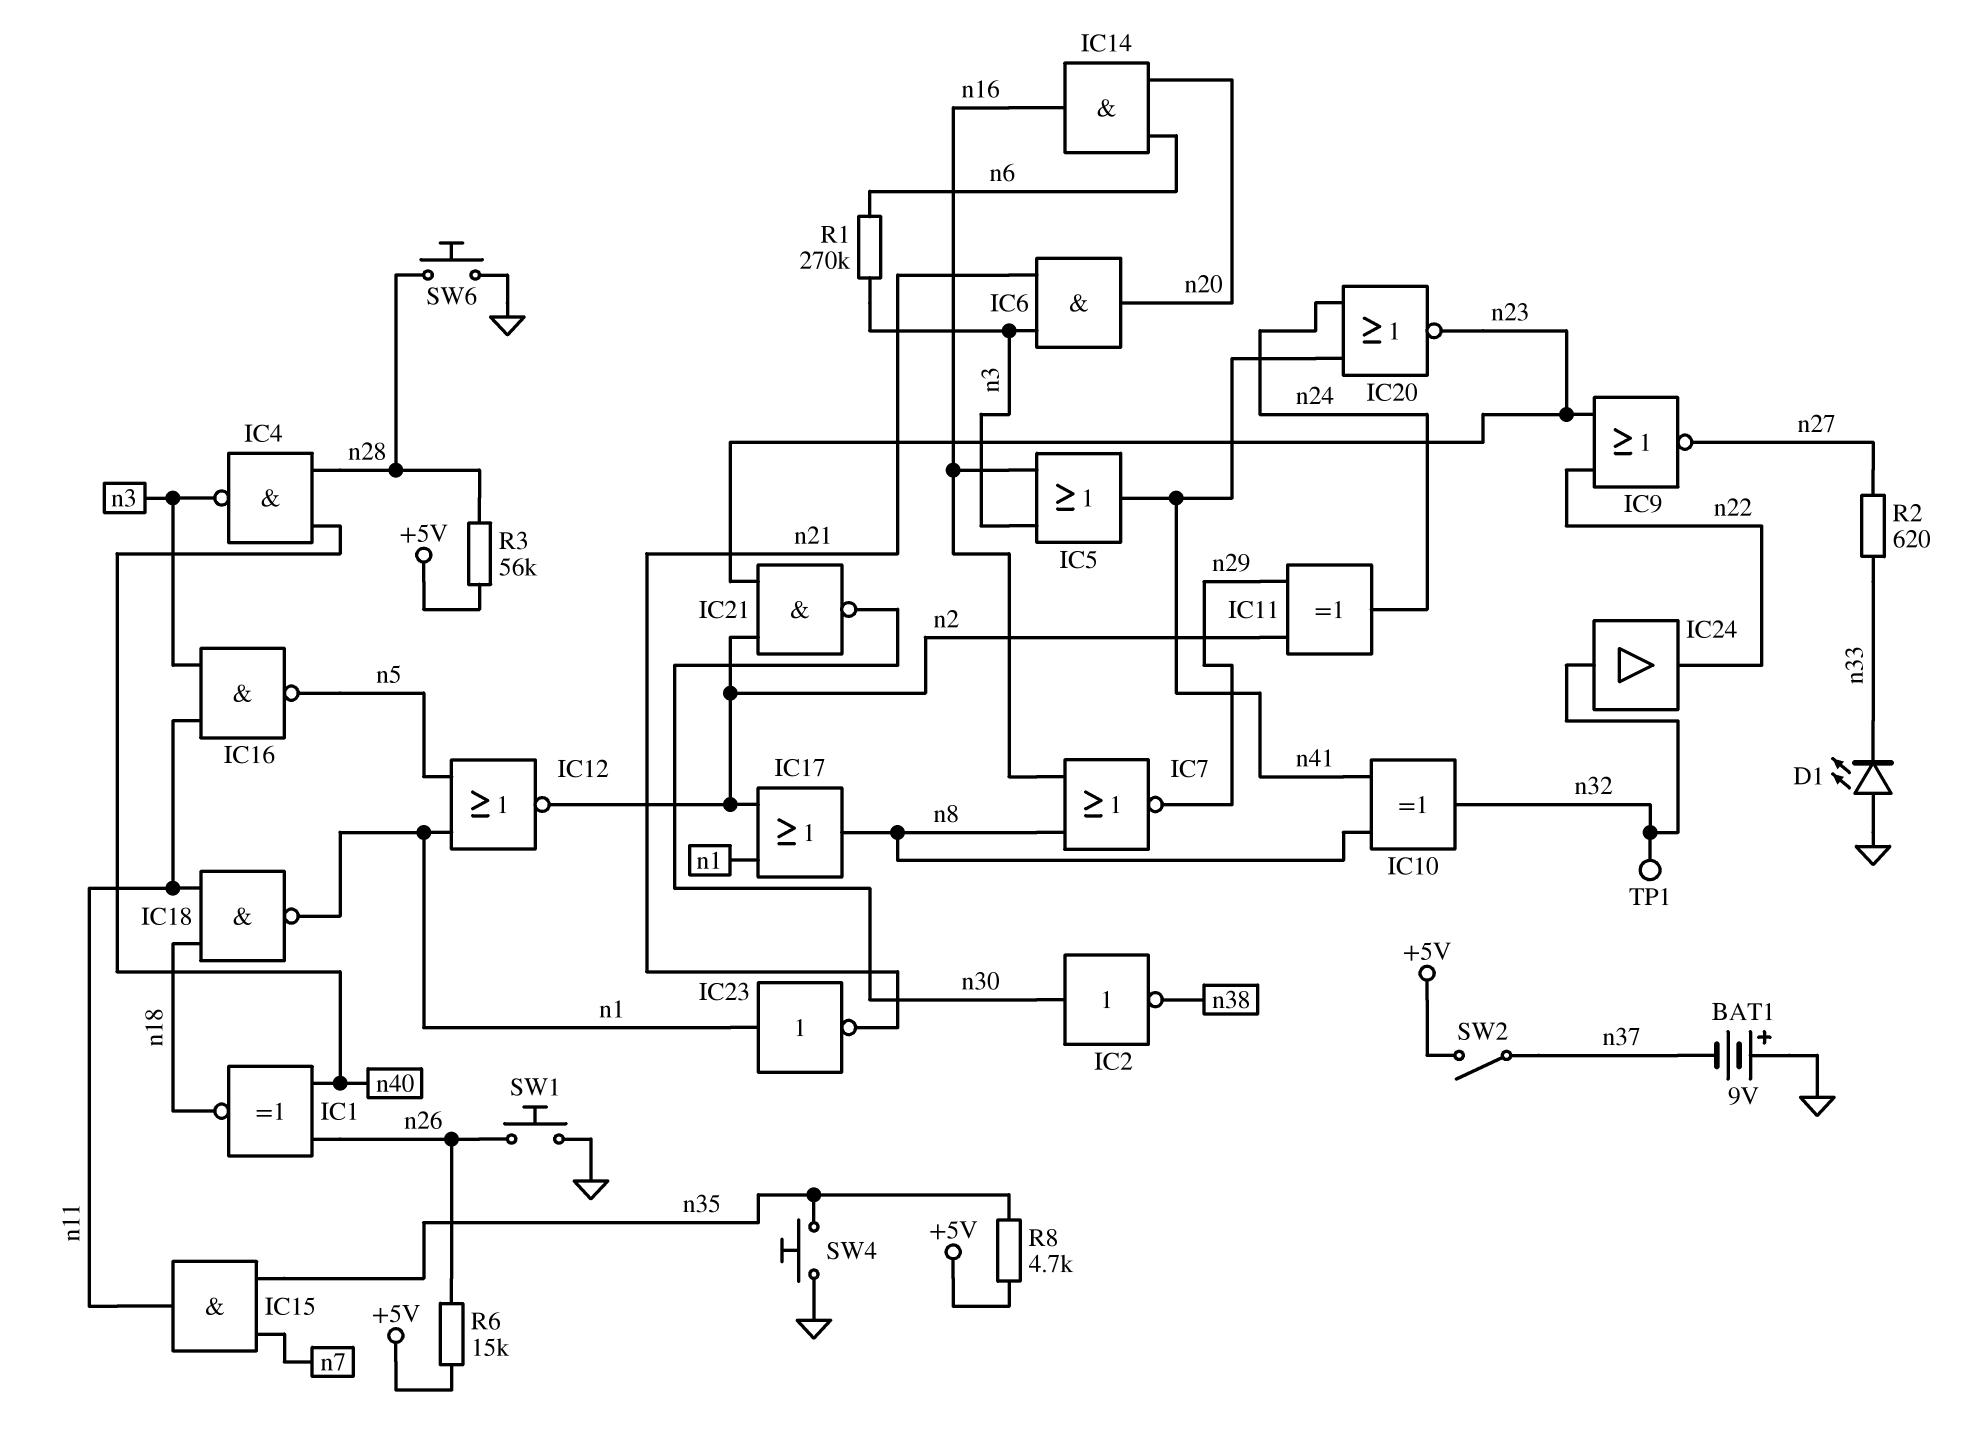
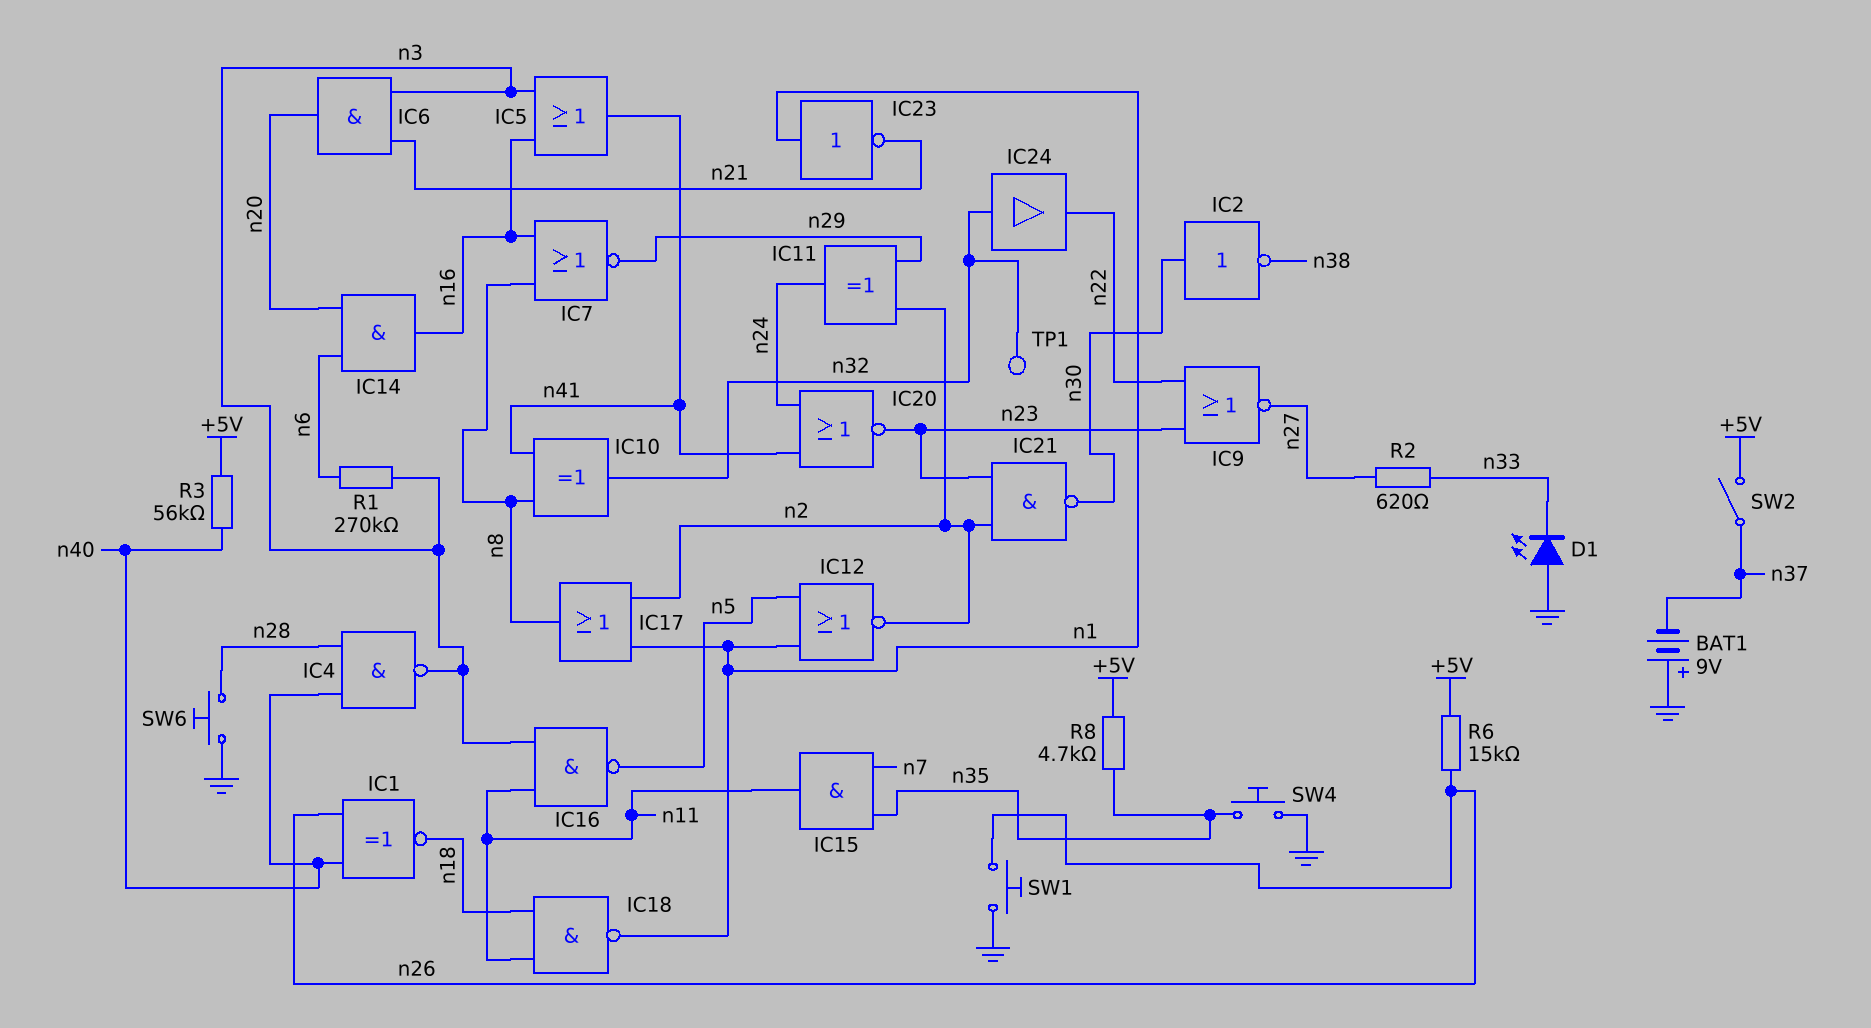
R3: 56k (+5V, n28) -> 56k (+5V, n40)

